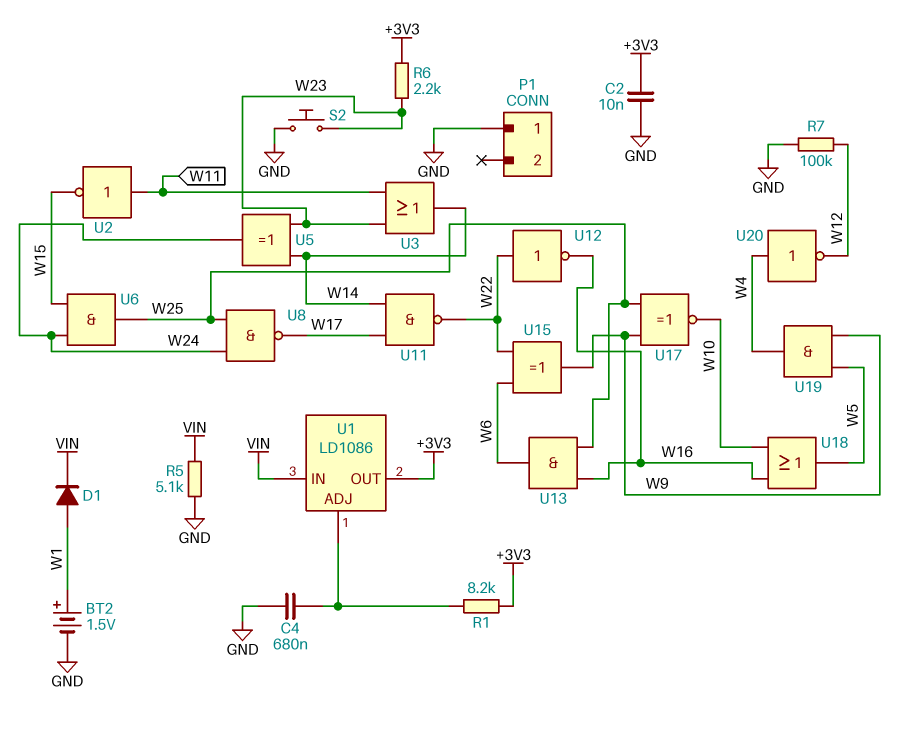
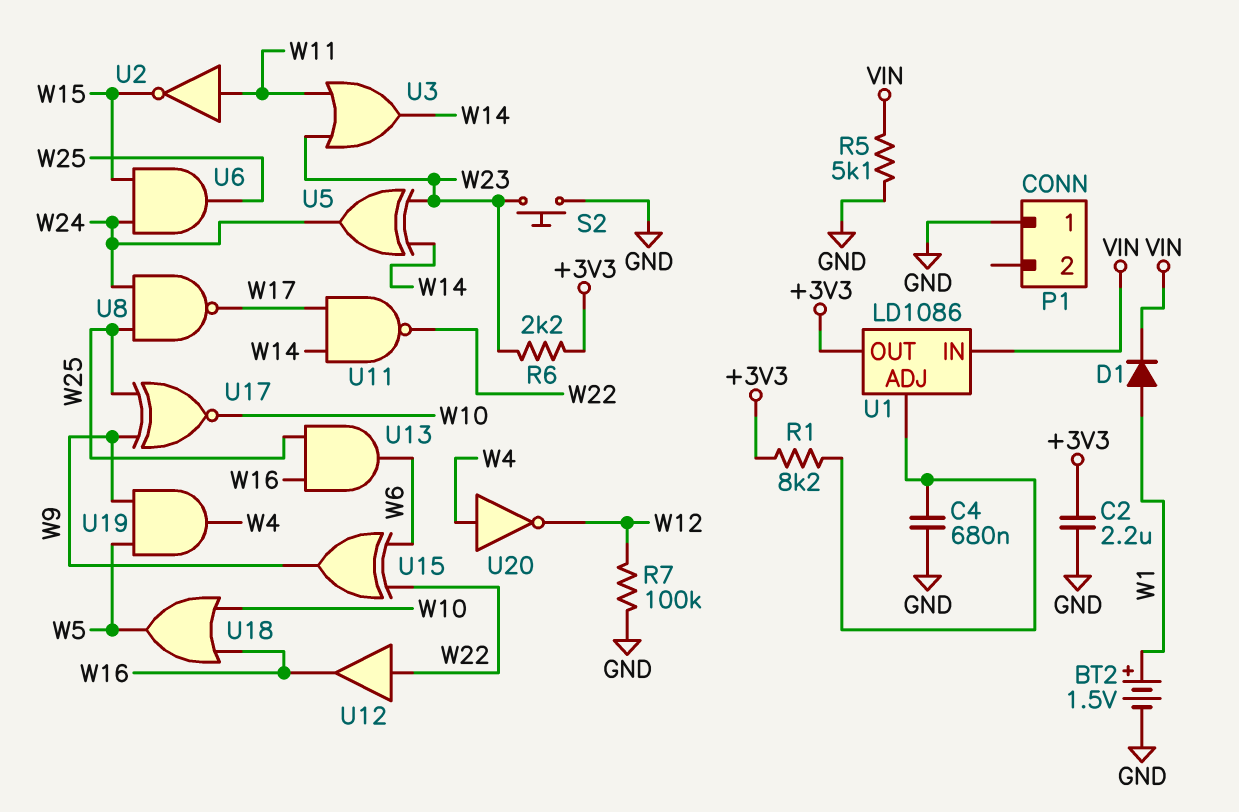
C2: 10nF (+3V3, GND) -> 2.2uF (+3V3, GND)
U12: NOT (in W22, out W16) -> buffer (in W22, out W16)

